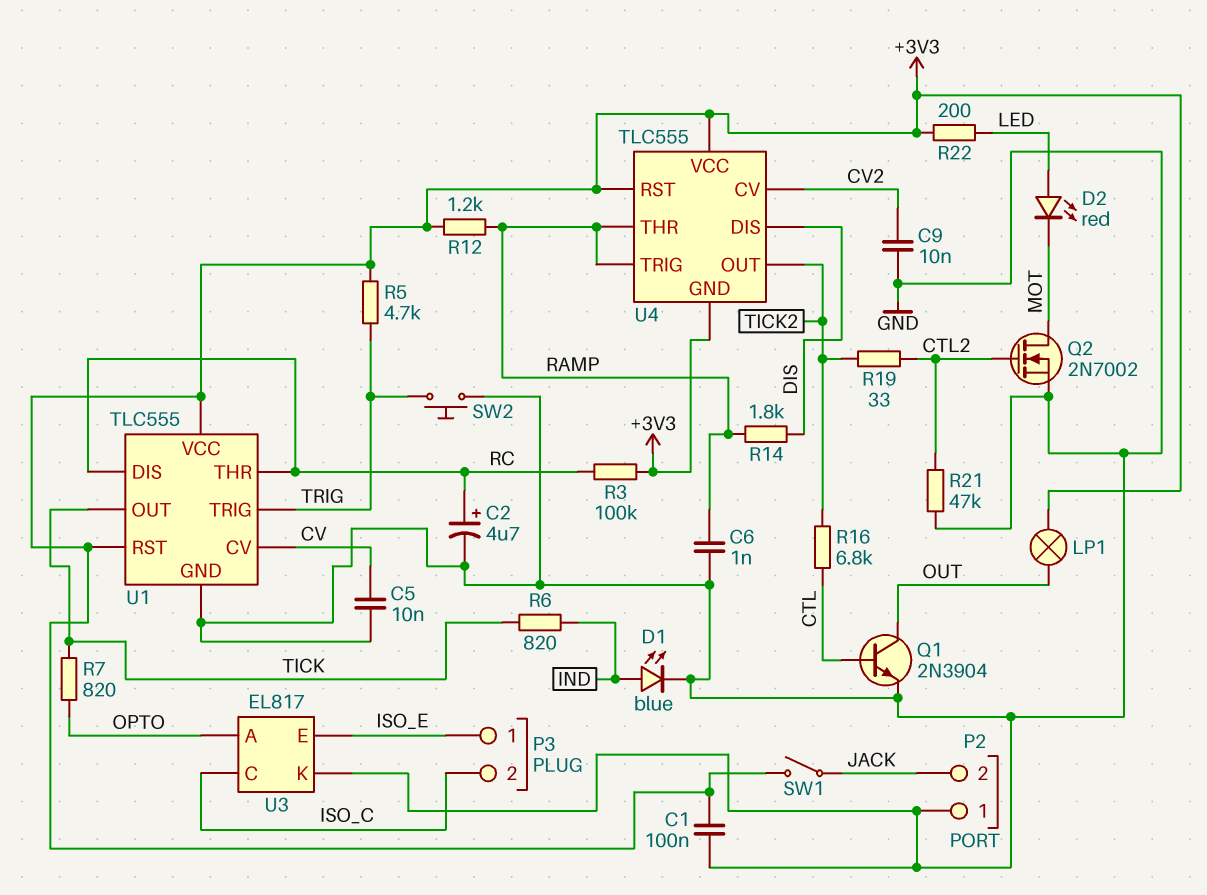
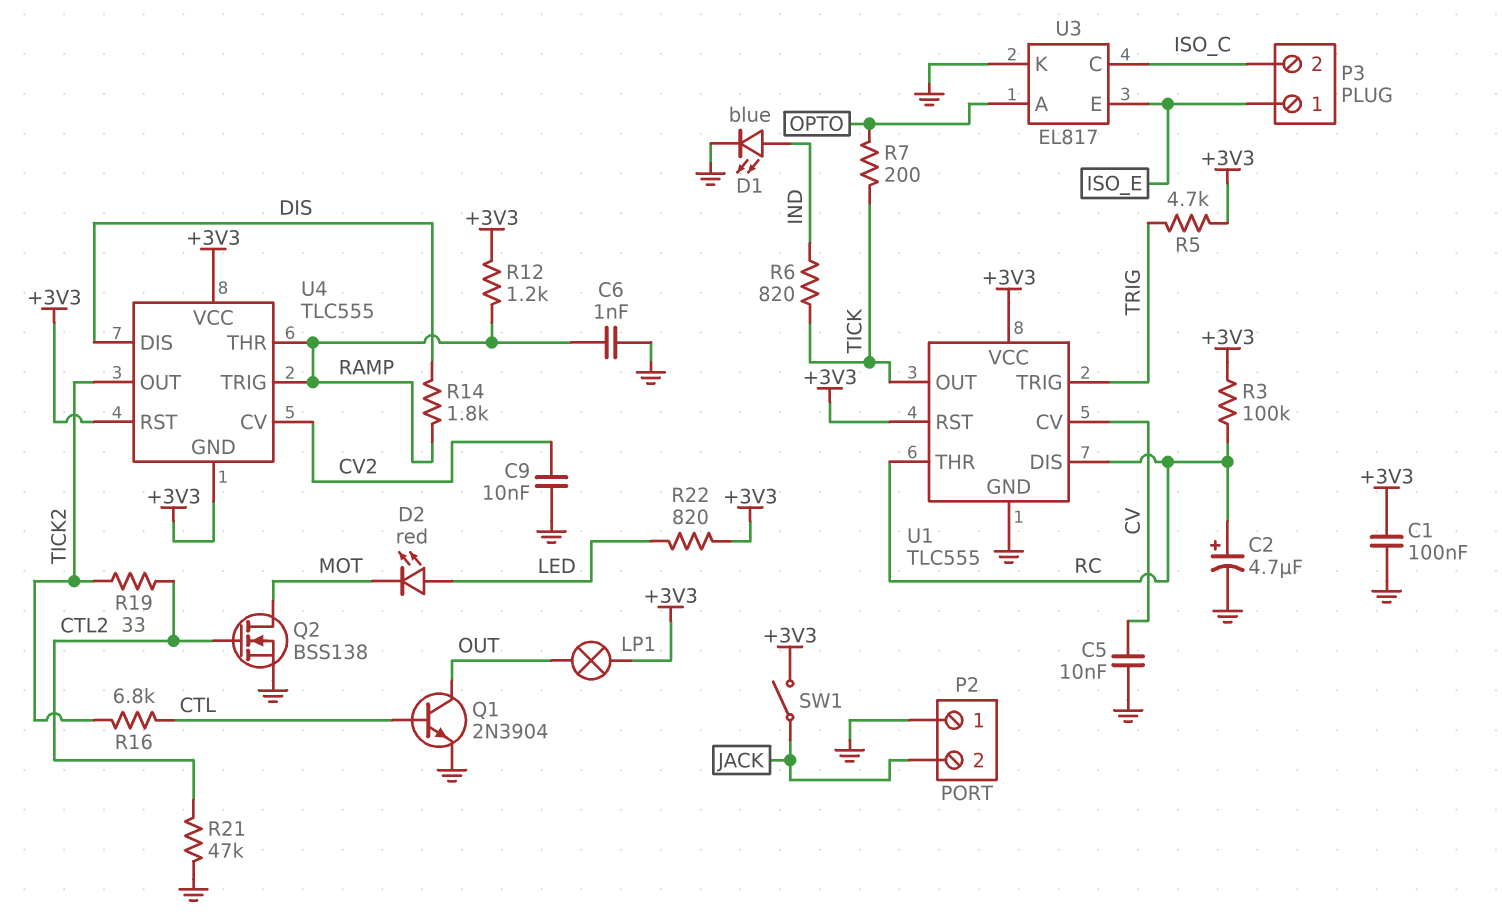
Q2: NMOS 2N7002 (G CTL2, D MOT, S GND) -> NMOS BSS138 (G CTL2, D MOT, S GND)
R7: 820 (OPTO, TICK) -> 200 (OPTO, TICK)
R22: 200 (+3V3, LED) -> 820 (+3V3, LED)
SW2: button (GND, TRIG) -> none

